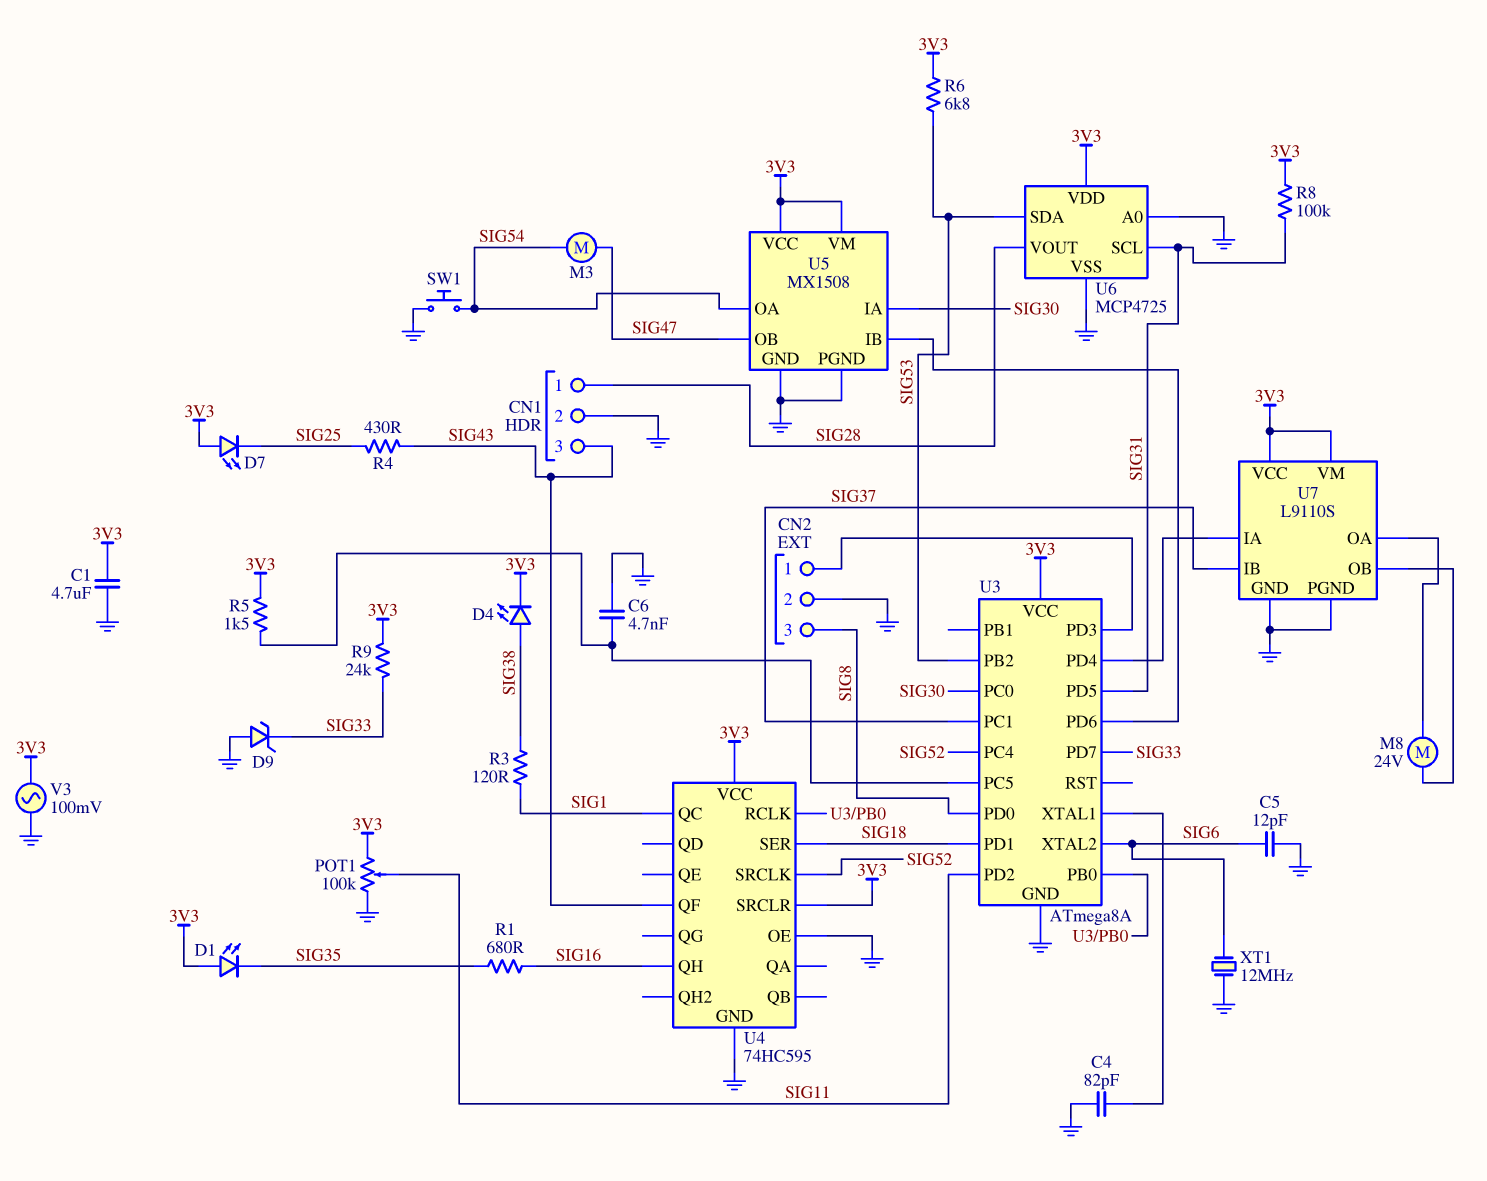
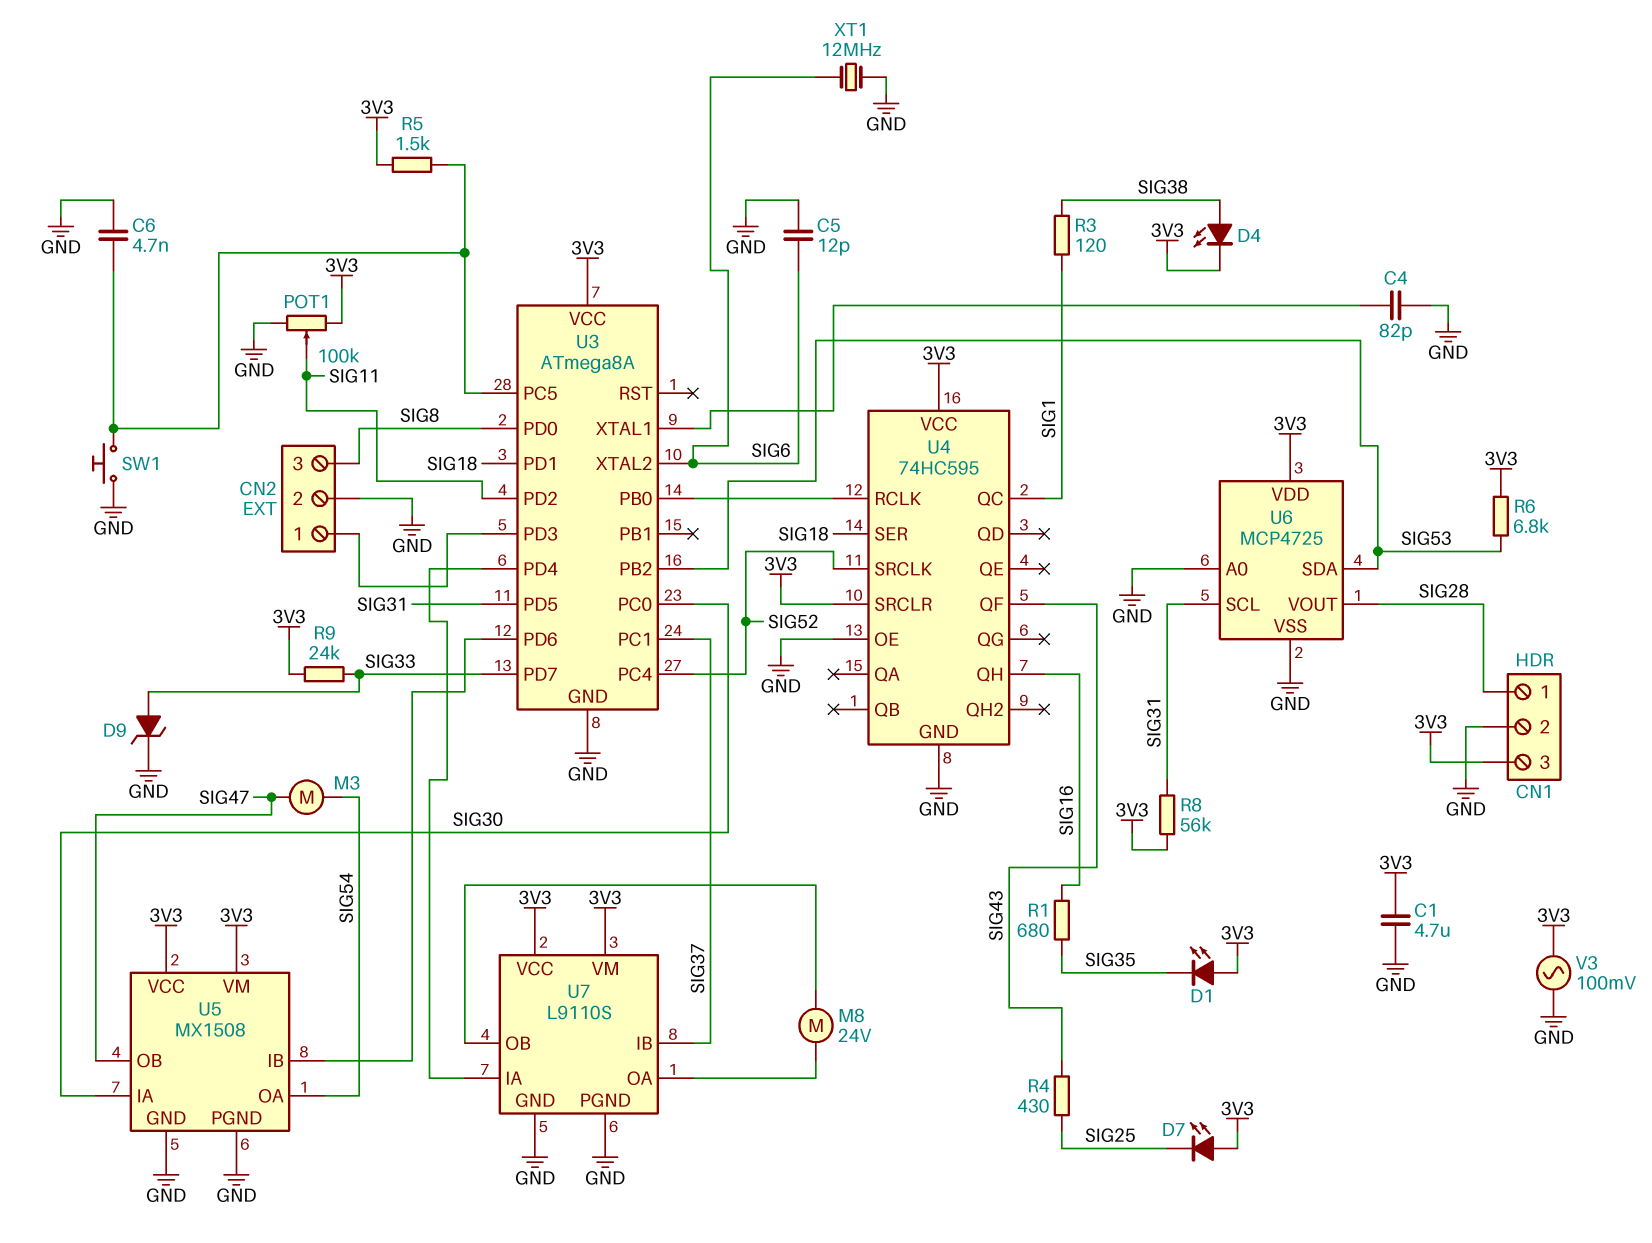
CN1 pin 3: SIG43 -> 3V3
D9: zener (A GND, K SIG33) -> zener (A SIG33, K GND)
R8: 100k (3V3, SIG31) -> 56k (3V3, SIG31)
SW1: button (GND, SIG54) -> button (GND, U3/PC5)

